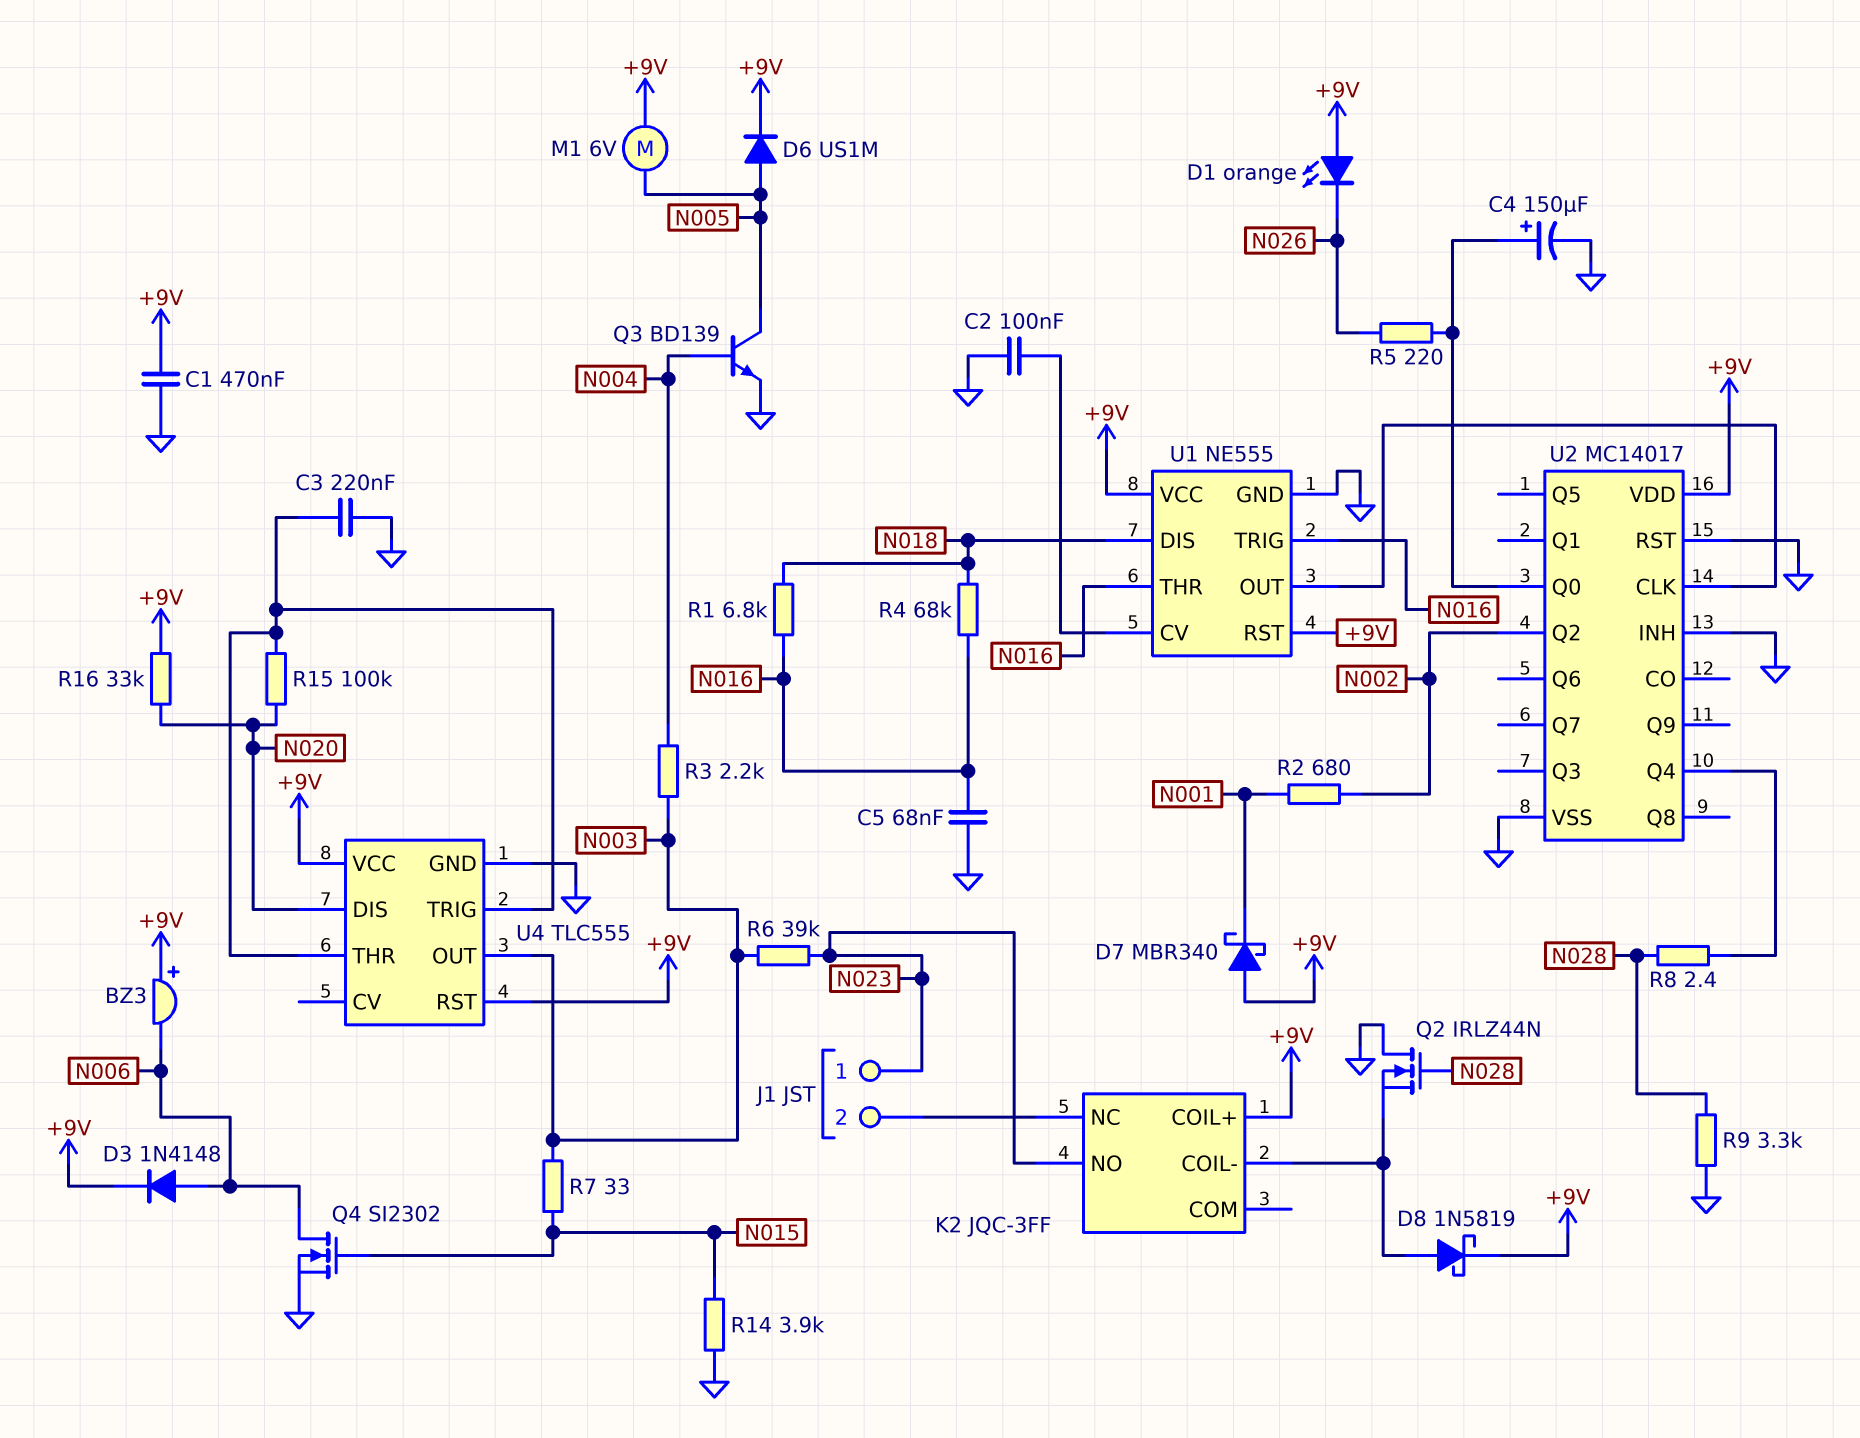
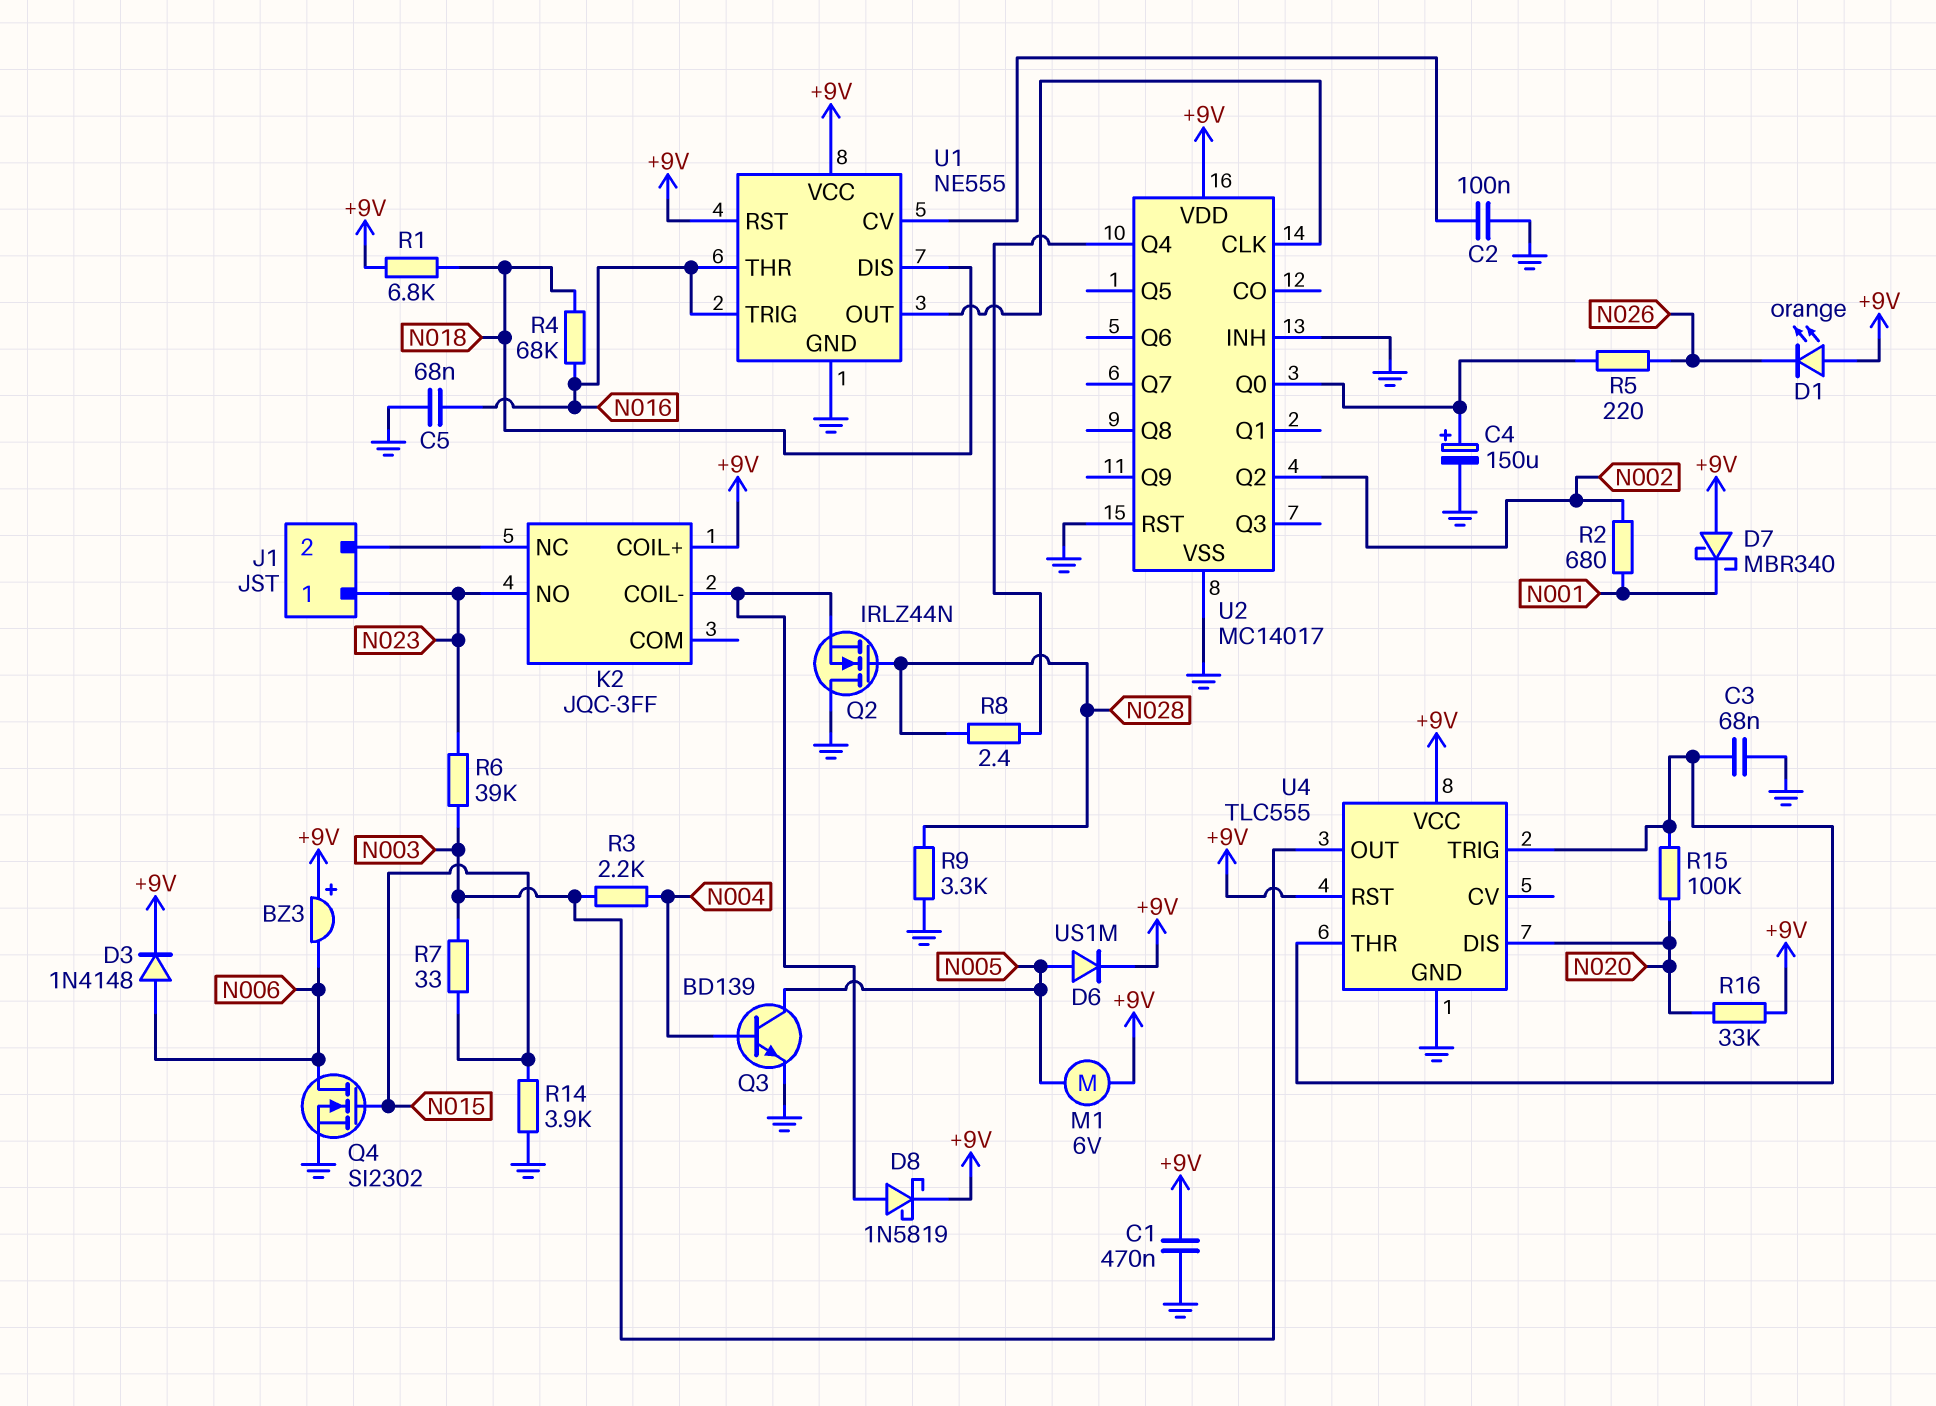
C3: 220nF (GND, U4/THR) -> 68nF (GND, U4/THR)
R1: 6.8k (N016, N018) -> 6.8k (+9V, N018)

